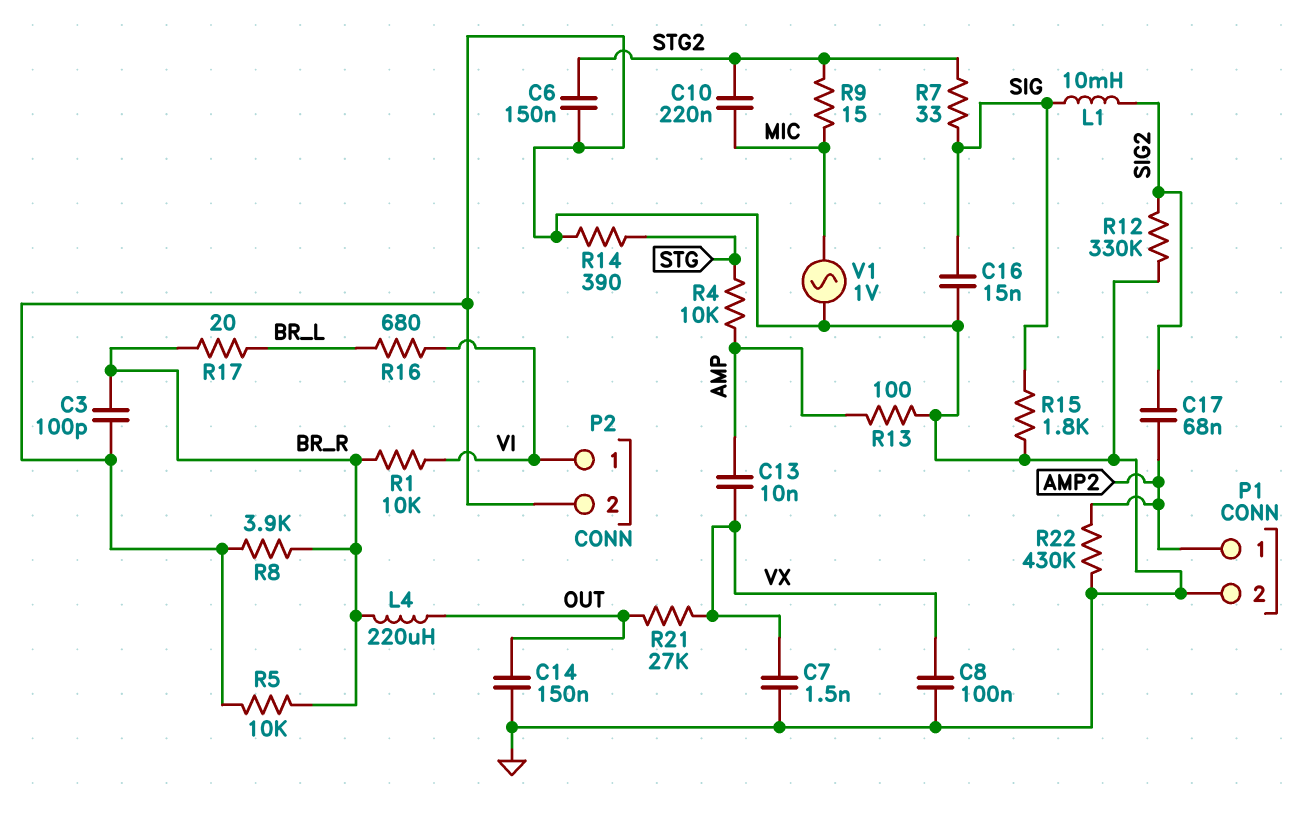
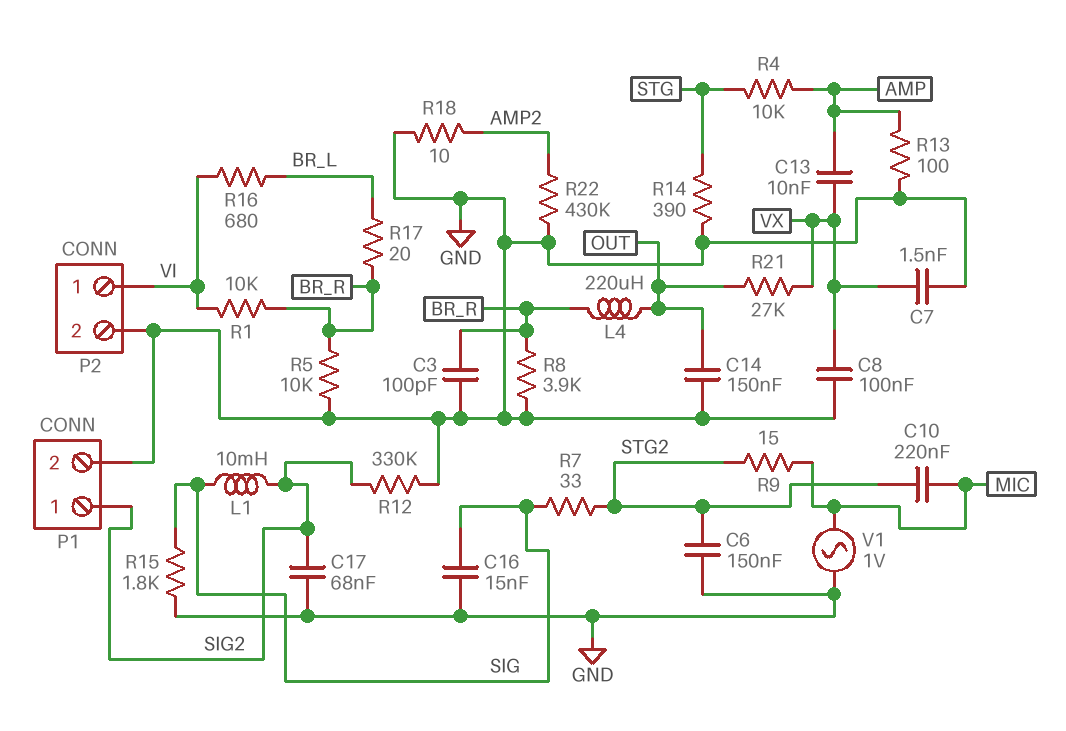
C17: 68nF (AMP2, SIG2) -> 68nF (GND, SIG2)
P1 pin 1: AMP2 -> SIG2
R18: none -> 10 (AMP2, GND)

